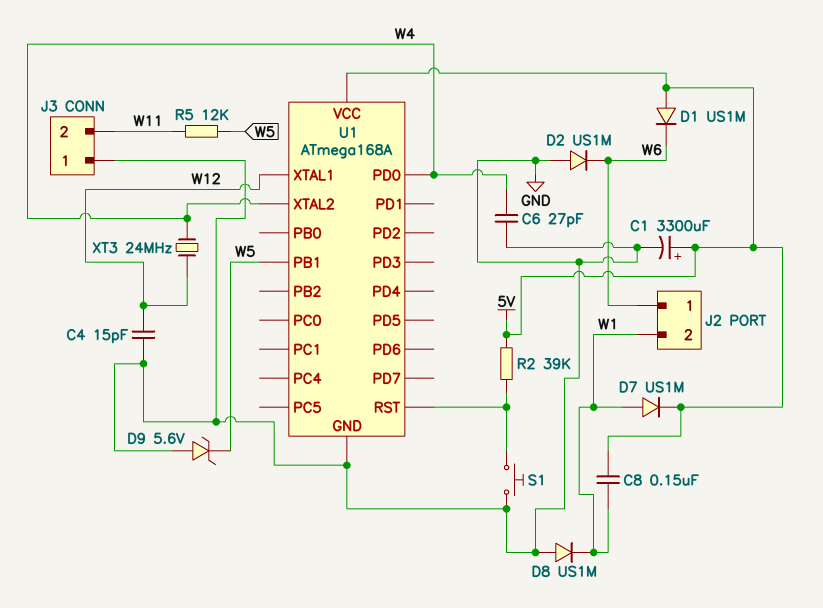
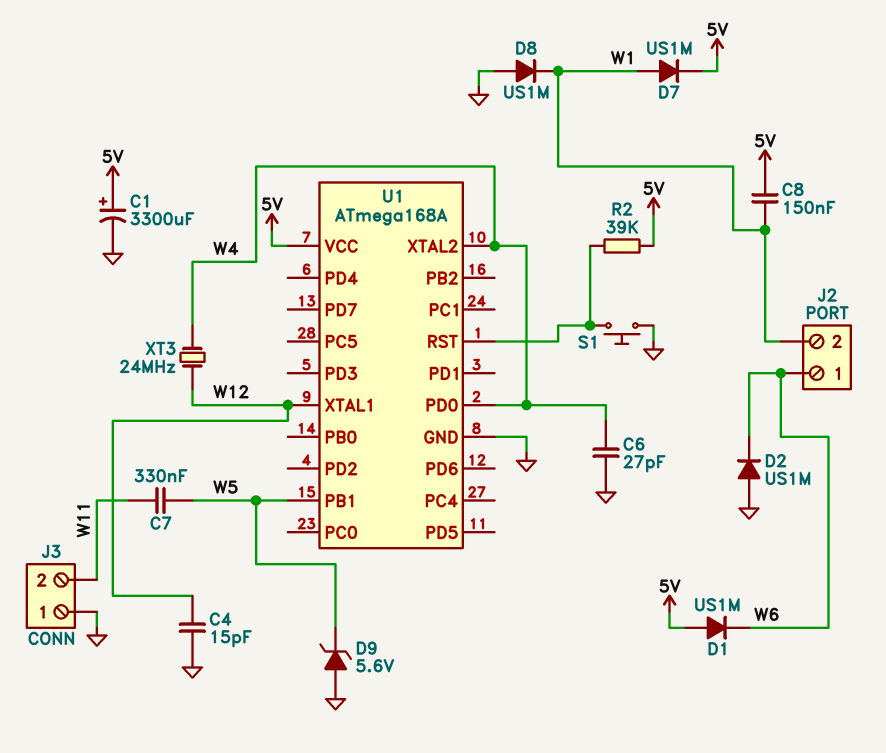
C7: none -> 330nF (W5, W11)
R5: 12k (W5, W11) -> none

